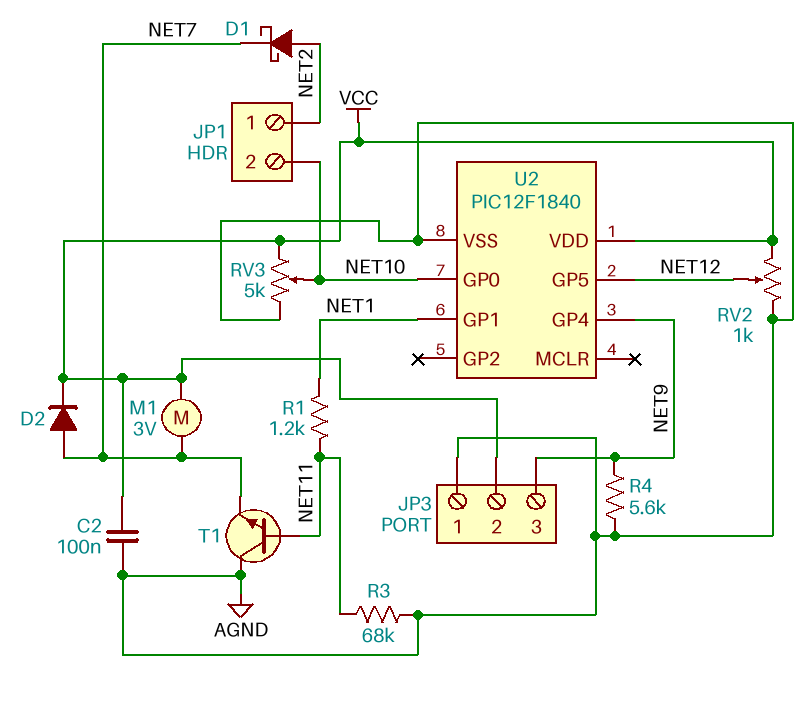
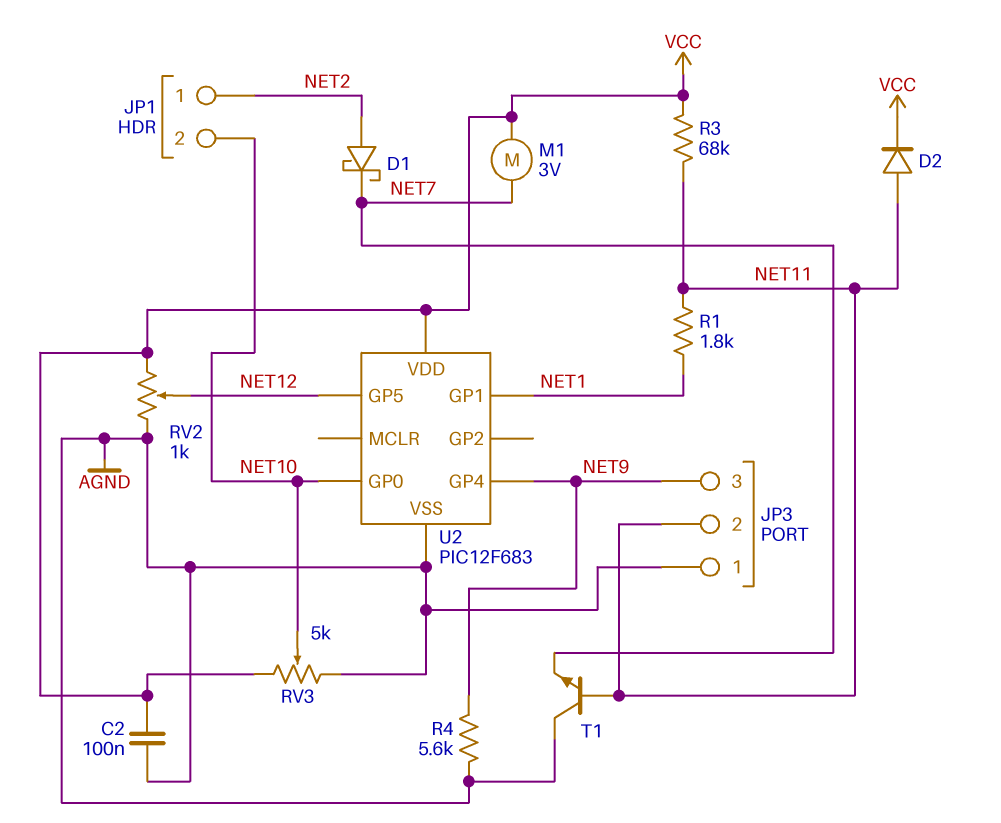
D2: diode (A NET7, K VCC) -> diode (A NET11, K VCC)
JP3 pin 2: VCC -> NET11
R1: 1.2k (NET1, NET11) -> 1.8k (NET1, NET11)
R3: 68k (AGND, NET11) -> 68k (NET11, VCC)
U2: PIC12F1840 -> PIC12F683

